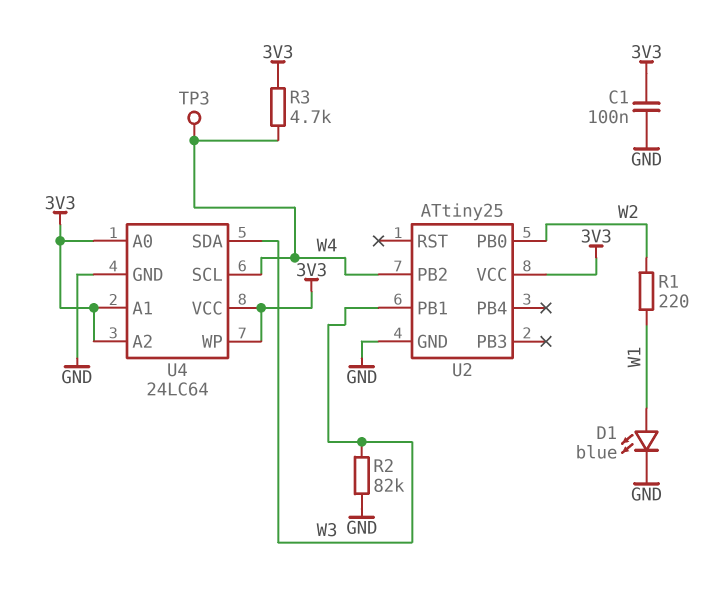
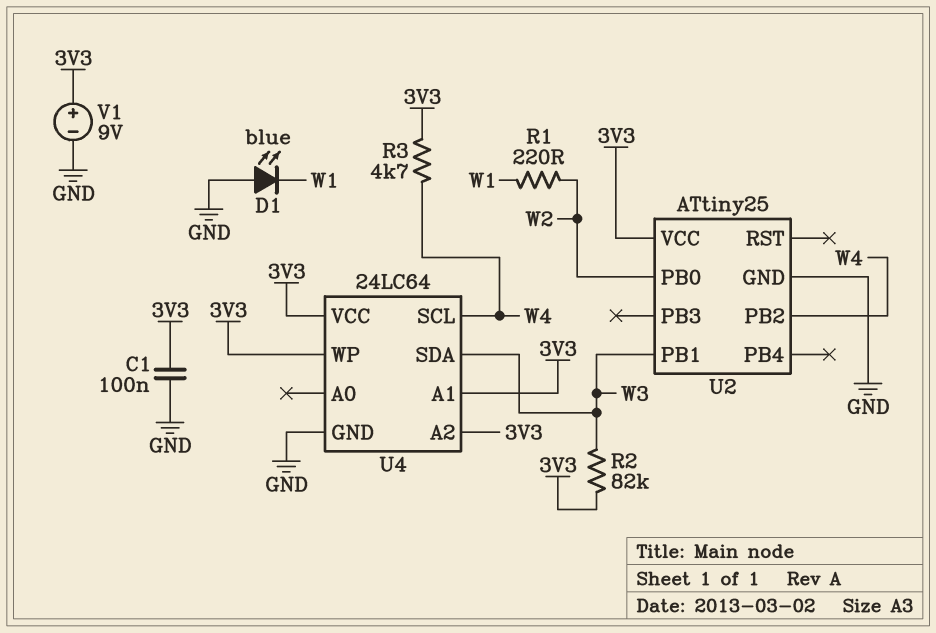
D1: LED blue (A W1, K GND) -> LED blue (A GND, K W1)
R2: 82k (GND, W3) -> 82k (3V3, W3)
TP3: test point (W4) -> none
U4 pin A0: 3V3 -> none
V1: none -> 9V (plus 3V3, minus GND)

